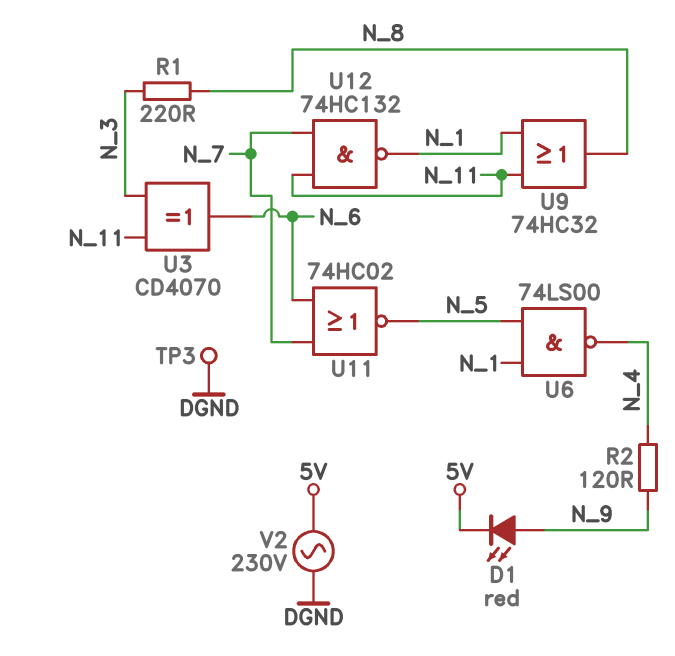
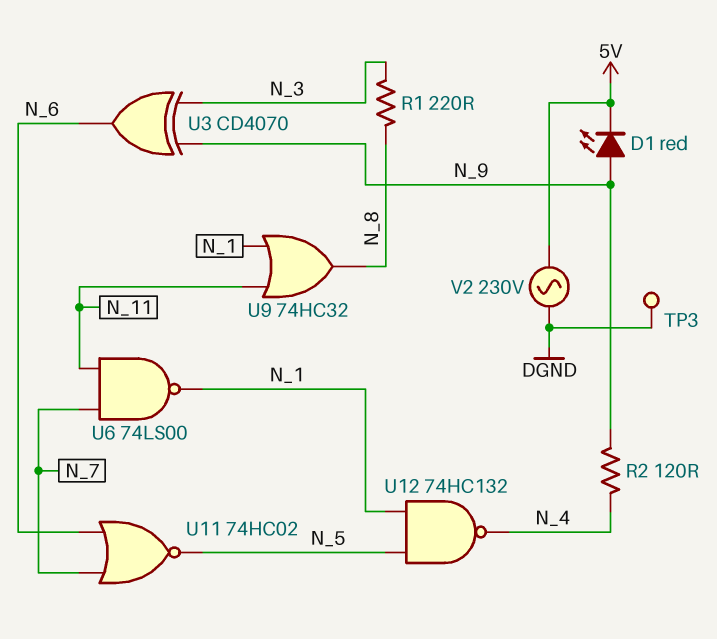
U3: XOR CD4070 (in N_3, in N_11, out N_6) -> XOR CD4070 (in N_3, in N_9, out N_6)
U6: NAND 74LS00 (in N_1, in N_5, out N_4) -> NAND 74LS00 (in N_7, in N_11, out N_1)
U12: NAND 74HC132 (in N_7, in N_11, out N_1) -> NAND 74HC132 (in N_1, in N_5, out N_4)

